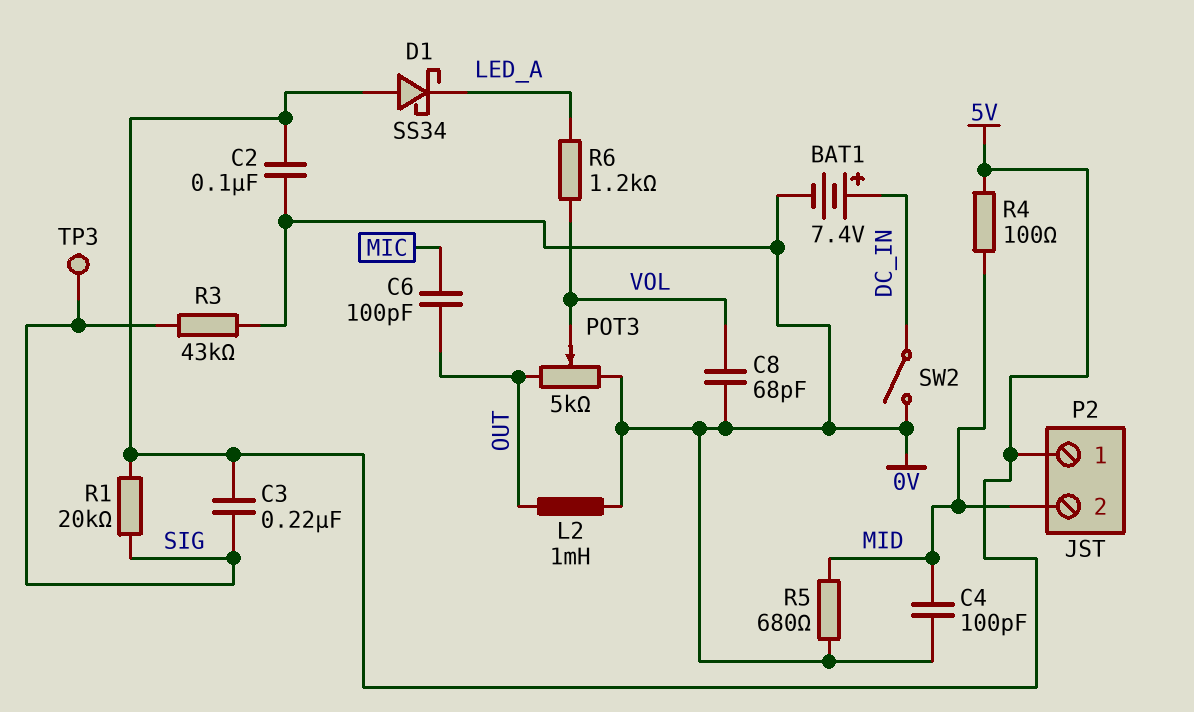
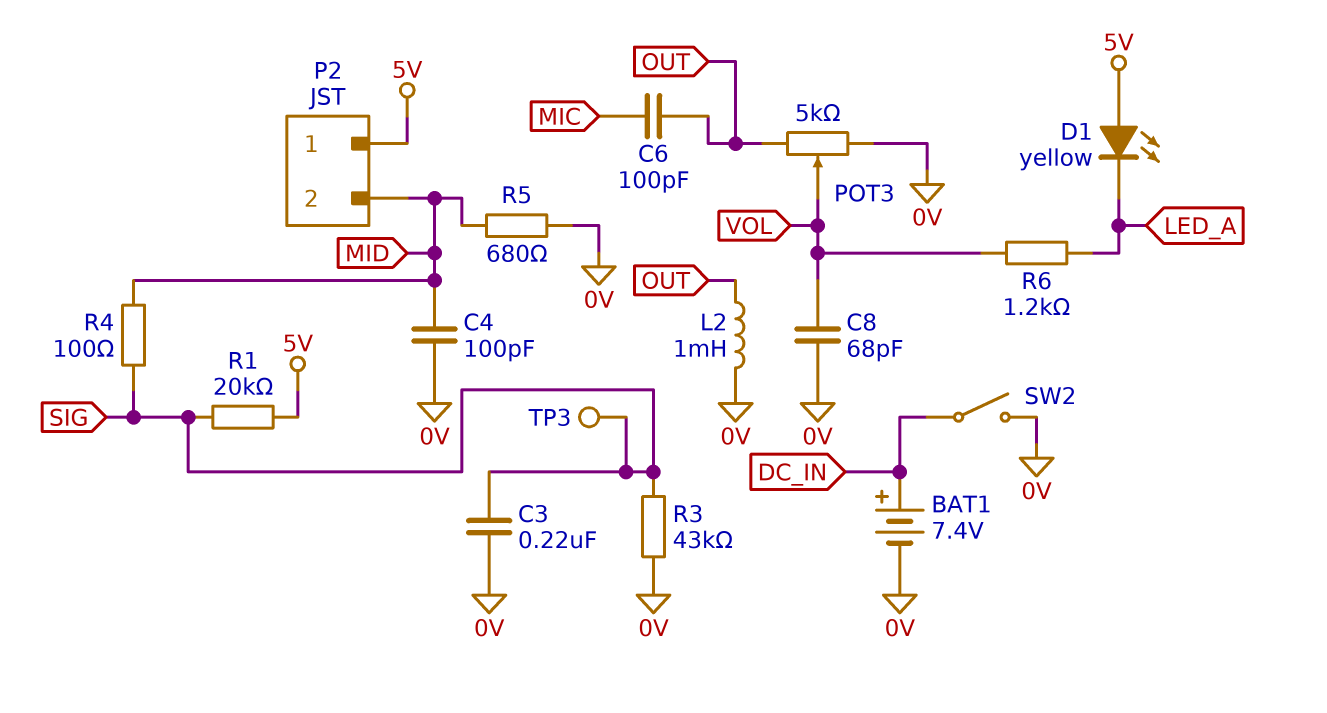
C2: 100nF (0V, 5V) -> none
C3: 220nF (5V, SIG) -> 220nF (0V, SIG)
D1: schottky SS34 (A 5V, K LED_A) -> LED yellow (A 5V, K LED_A)
R4: 100 (5V, MID) -> 100 (MID, SIG)

